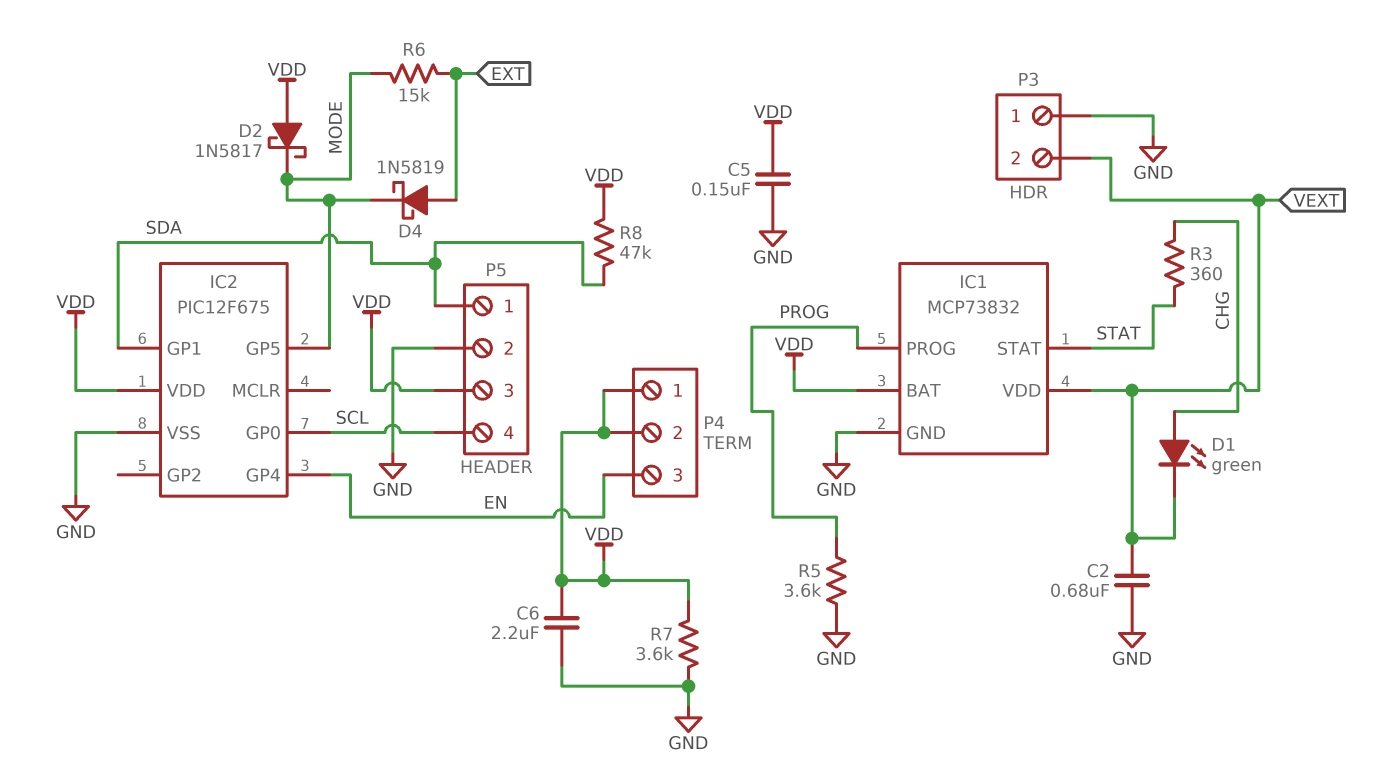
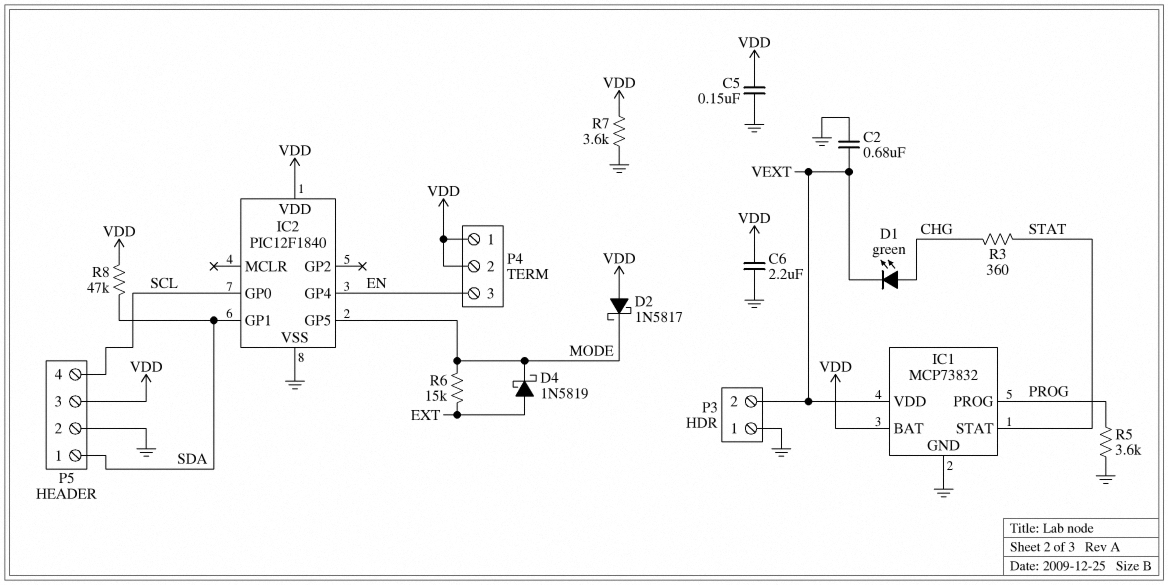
IC2: PIC12F675 -> PIC12F1840

